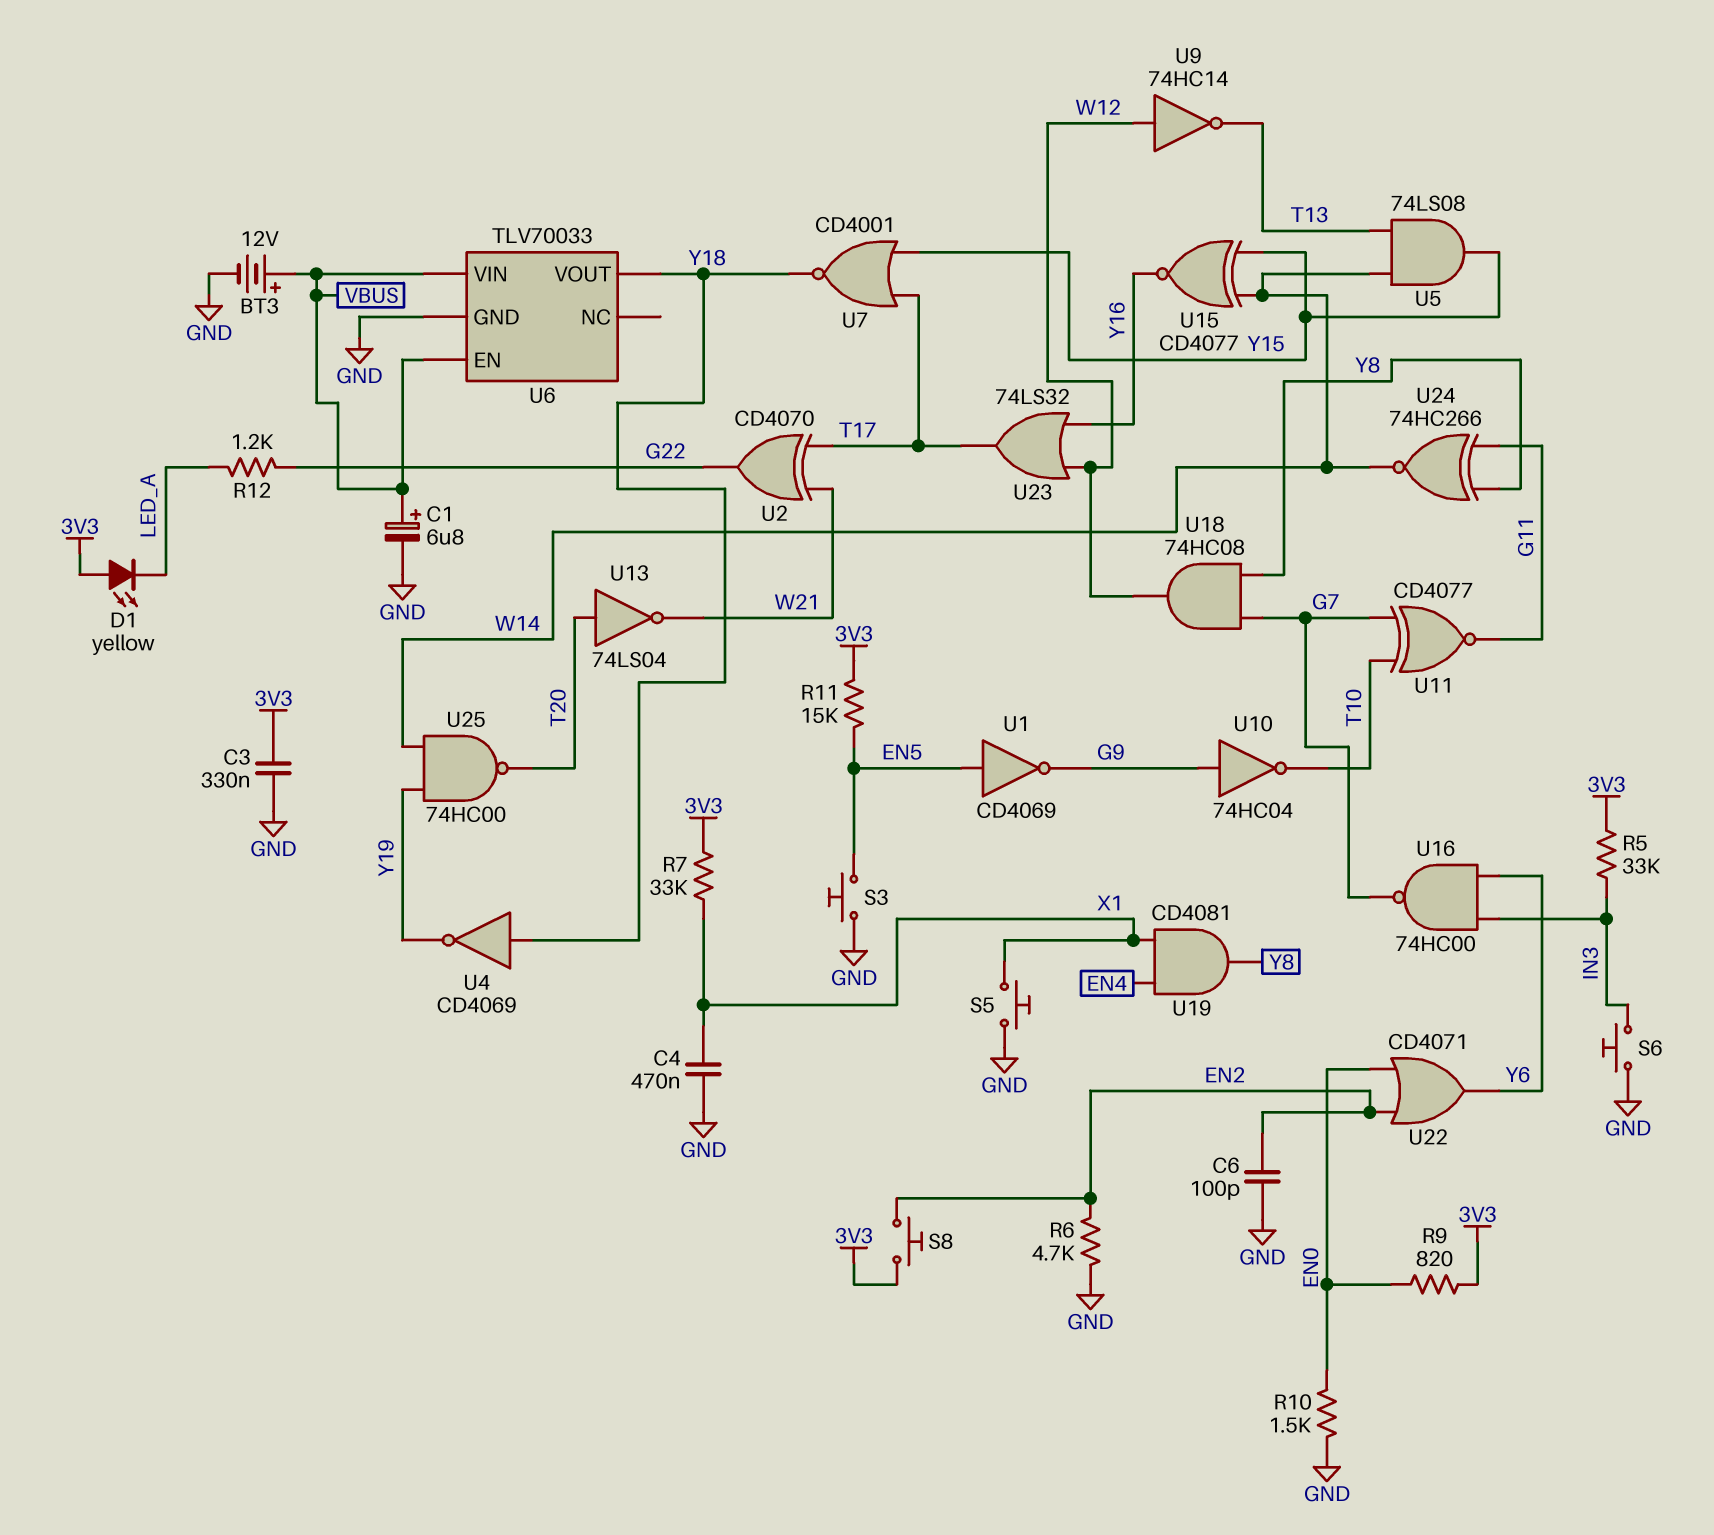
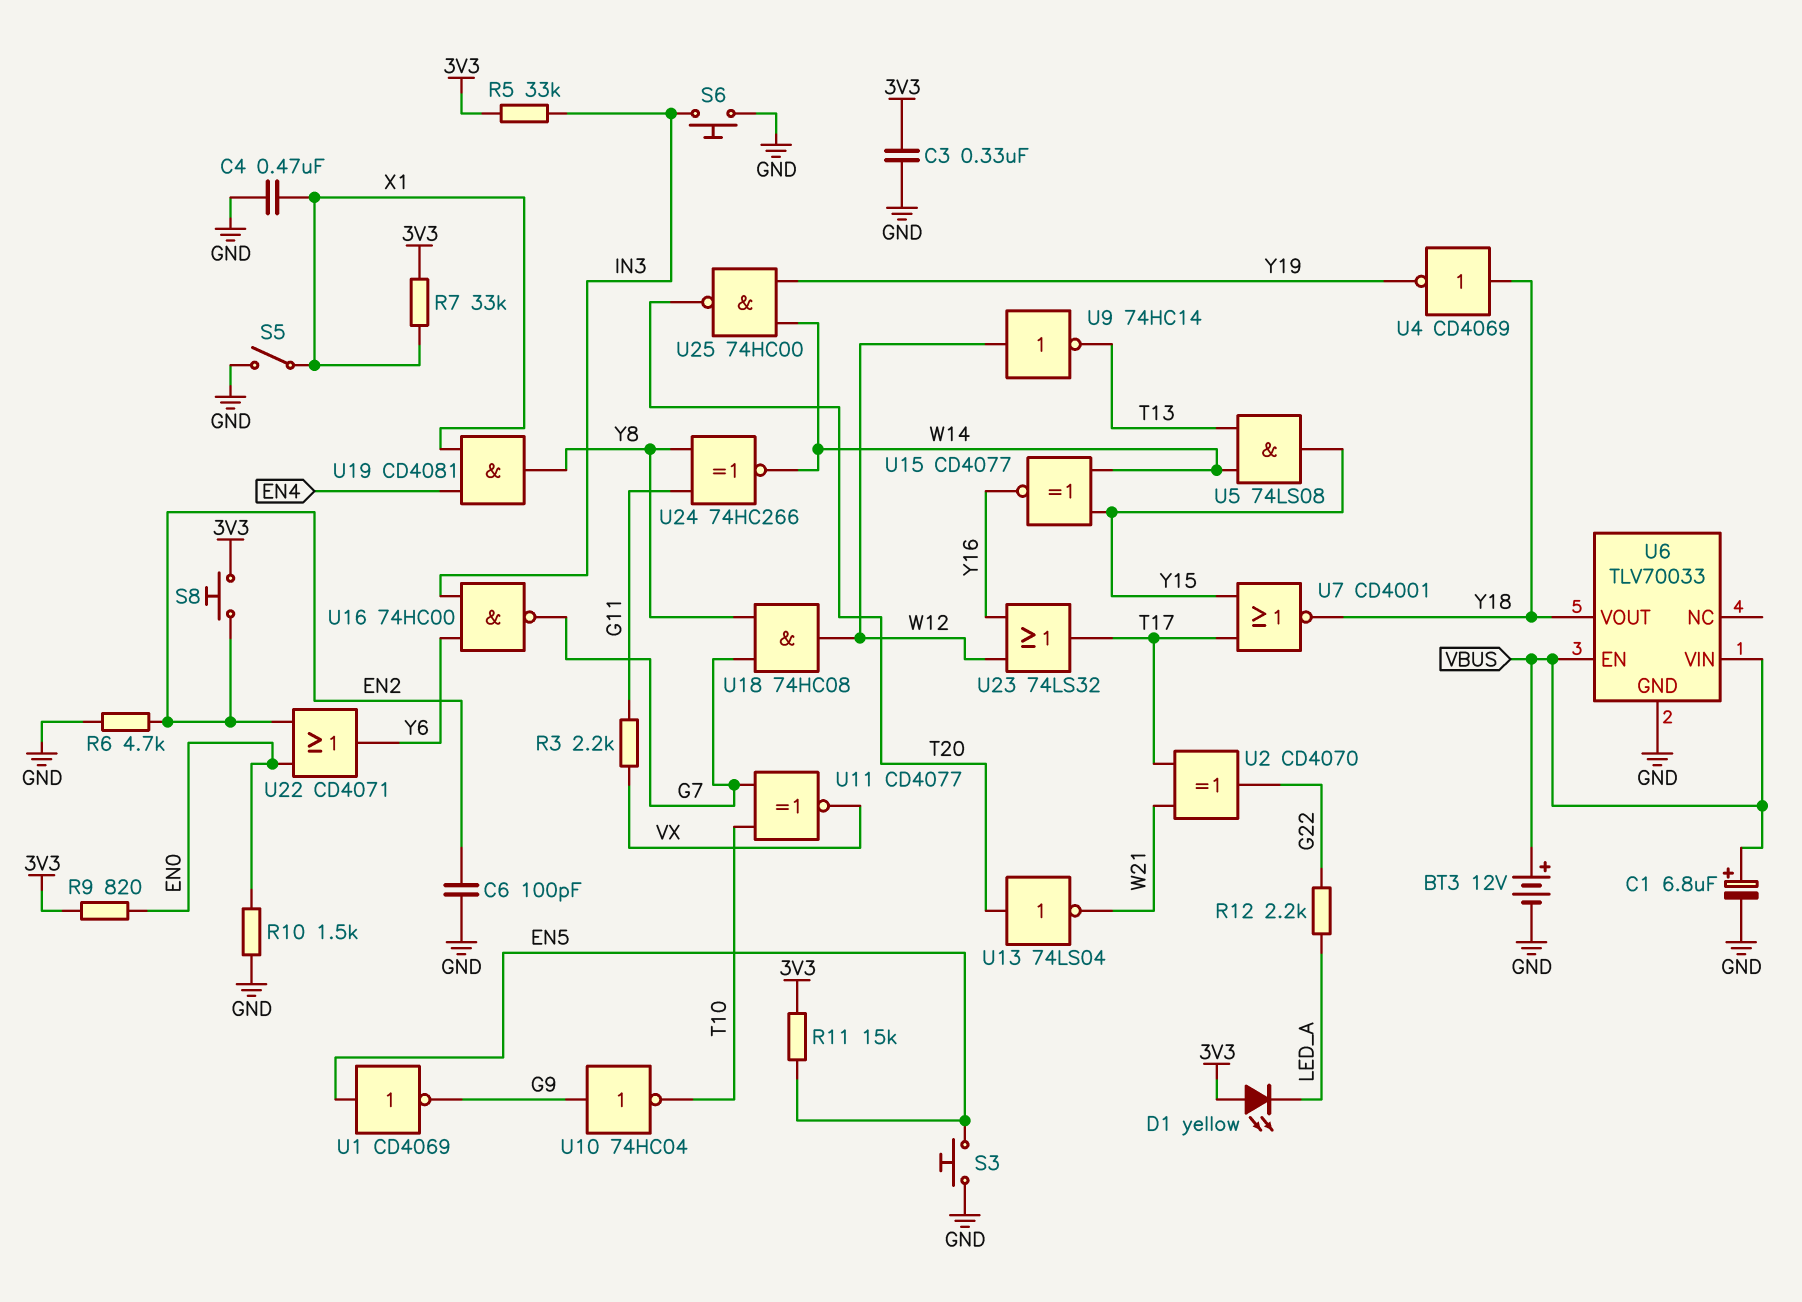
R3: none -> 2.2k (G11, VX)
R12: 1.2k (G22, LED_A) -> 2.2k (G22, LED_A)
S5: button (GND, X1) -> switch (GND, X1)
U11: XNOR CD4077 (in G7, in T10, out G11) -> XNOR CD4077 (in G7, in T10, out VX)

